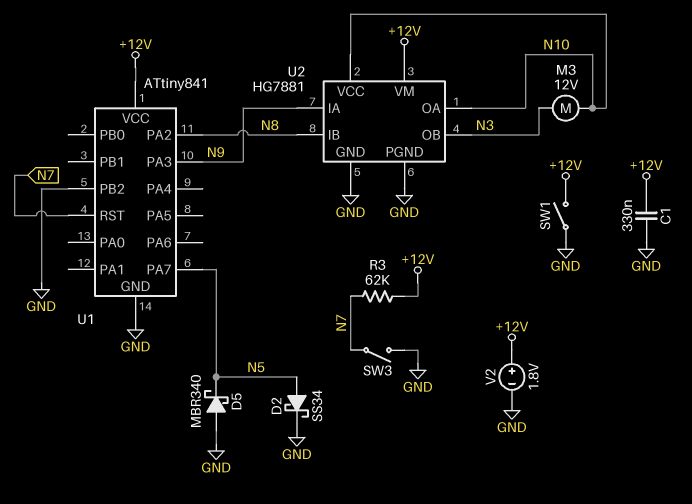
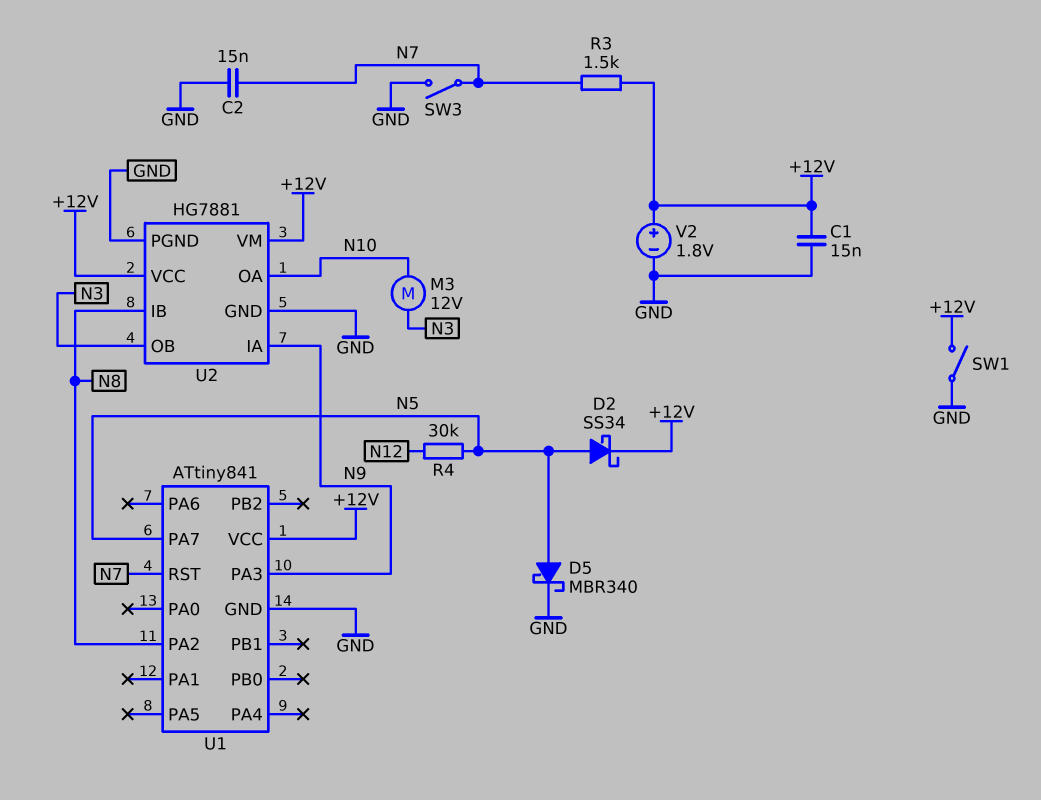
C1: 330nF (+12V, GND) -> 15nF (+12V, GND)
C2: none -> 15nF (GND, N7)
D2: schottky SS34 (A N5, K GND) -> schottky SS34 (A N5, K +12V)
D5: schottky MBR340 (A GND, K N5) -> schottky MBR340 (A N5, K GND)
R3: 62k (+12V, N7) -> 1.5k (+12V, N7)
R4: none -> 30k (N5, N12)
U1 pin PB2: GND -> none
U2 pin VCC: N10 -> +12V

